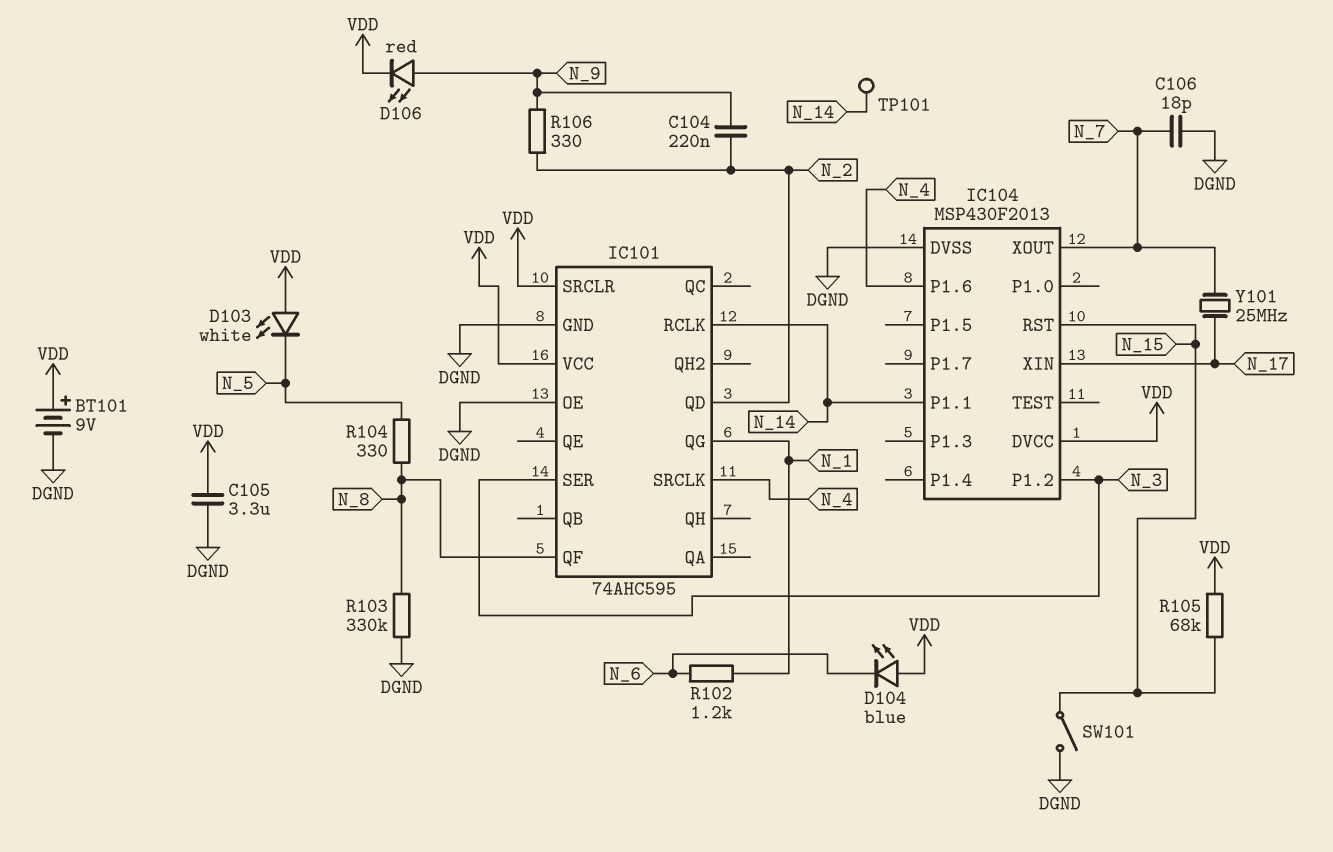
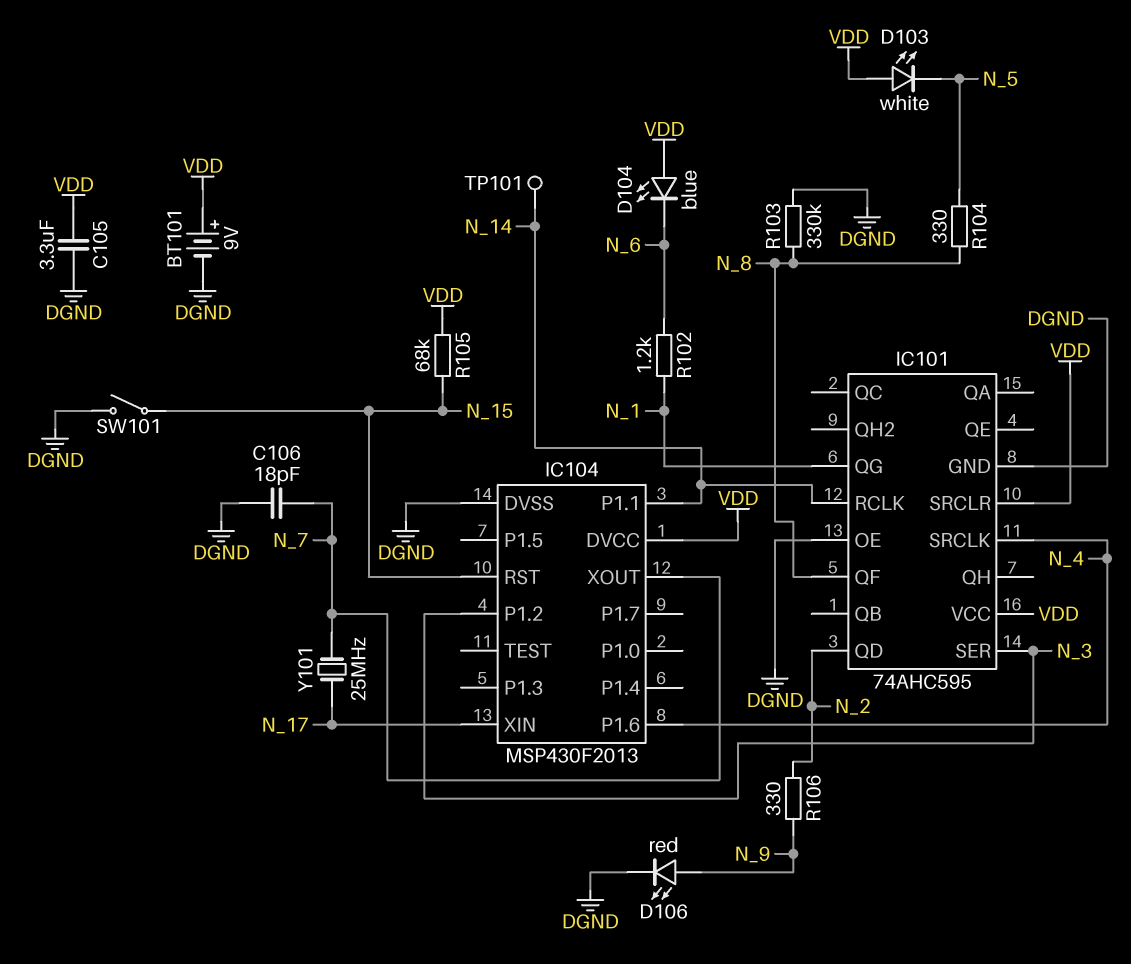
C104: 220nF (N_2, N_9) -> none
D106: LED red (A N_9, K VDD) -> LED red (A N_9, K DGND)

